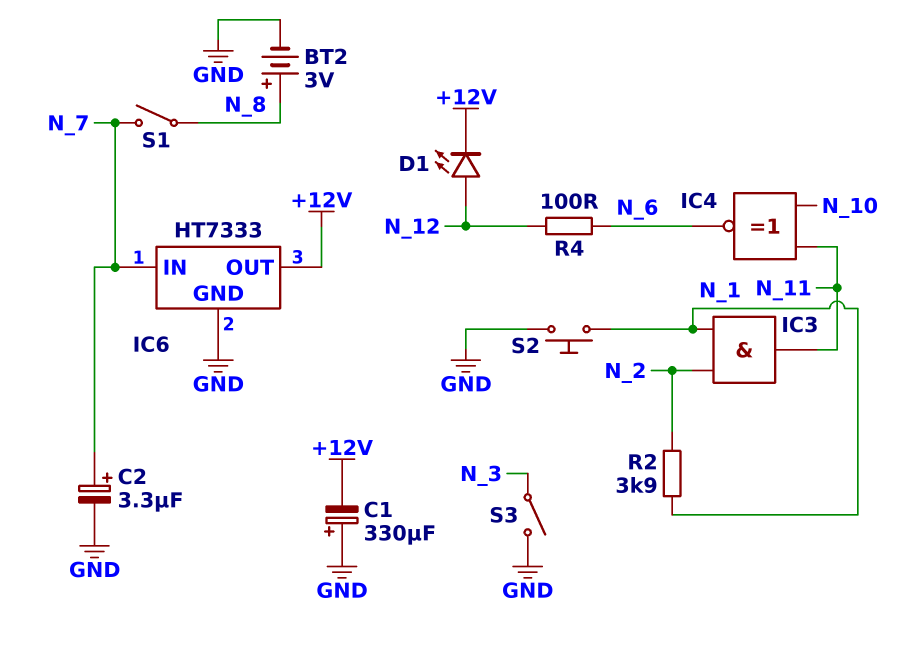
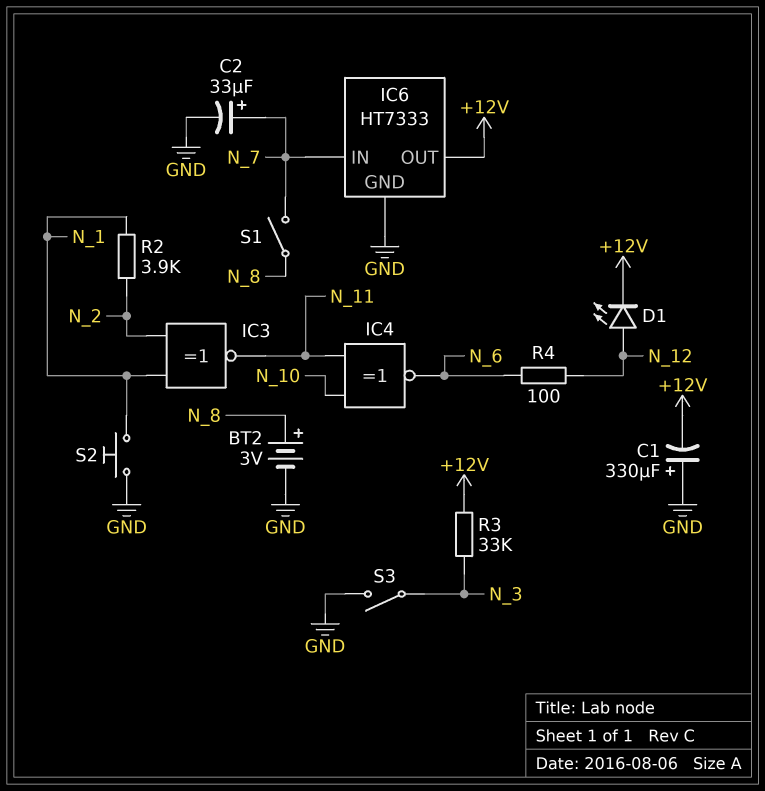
C2: 3.3uF (plus N_7, minus GND) -> 33uF (plus N_7, minus GND)
IC3: AND (in N_1, in N_2, out N_11) -> XNOR (in N_1, in N_2, out N_11)
R3: none -> 33k (+12V, N_3)

